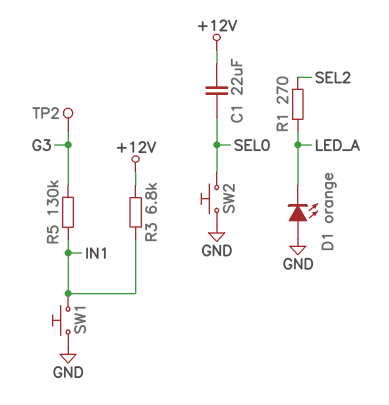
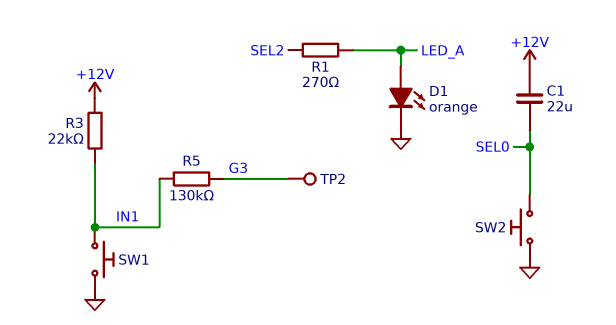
D1: LED orange (A GND, K LED_A) -> LED orange (A LED_A, K GND)
R3: 6.8k (+12V, IN1) -> 22k (+12V, IN1)

